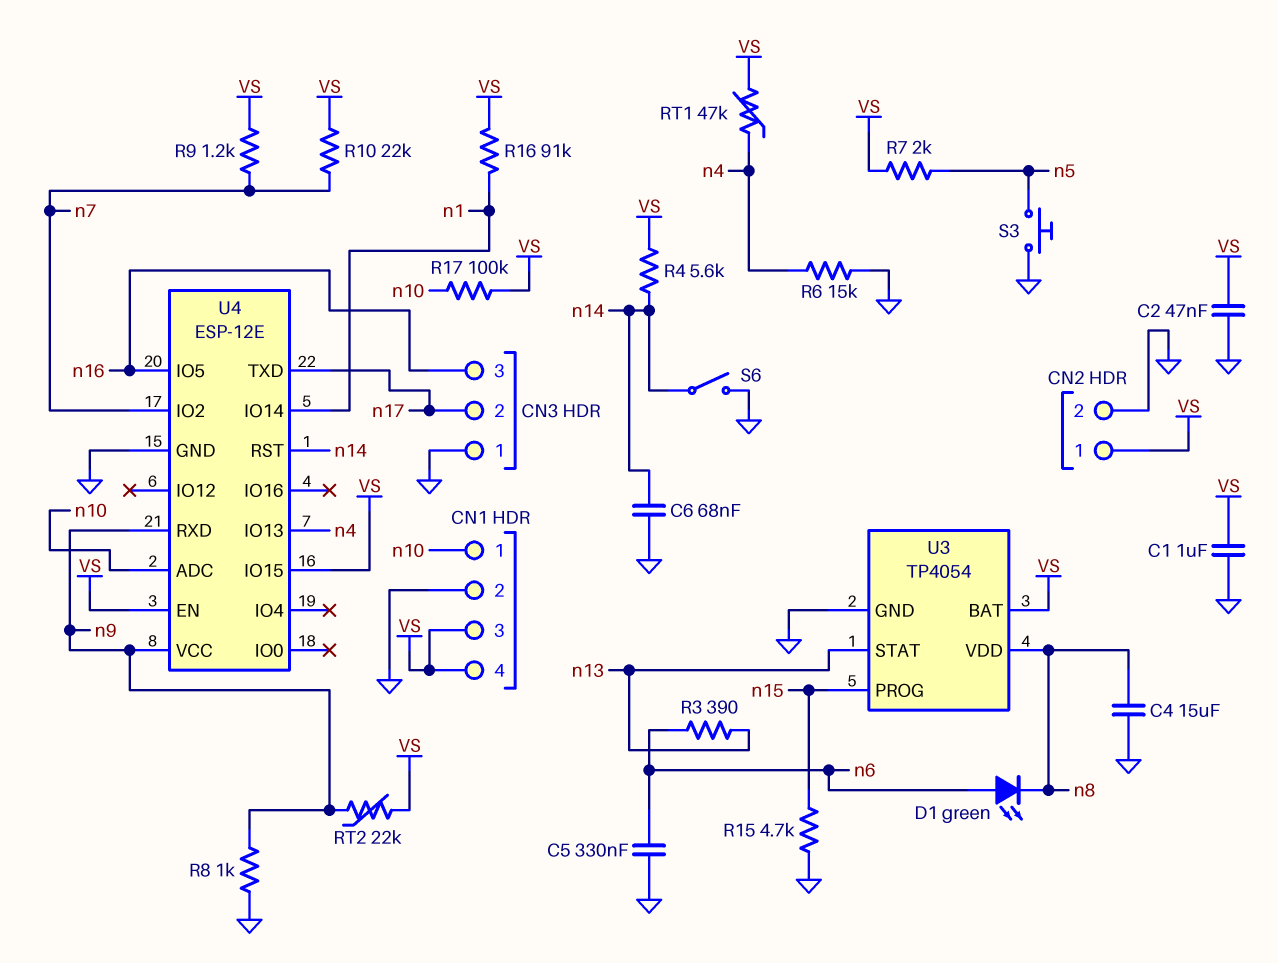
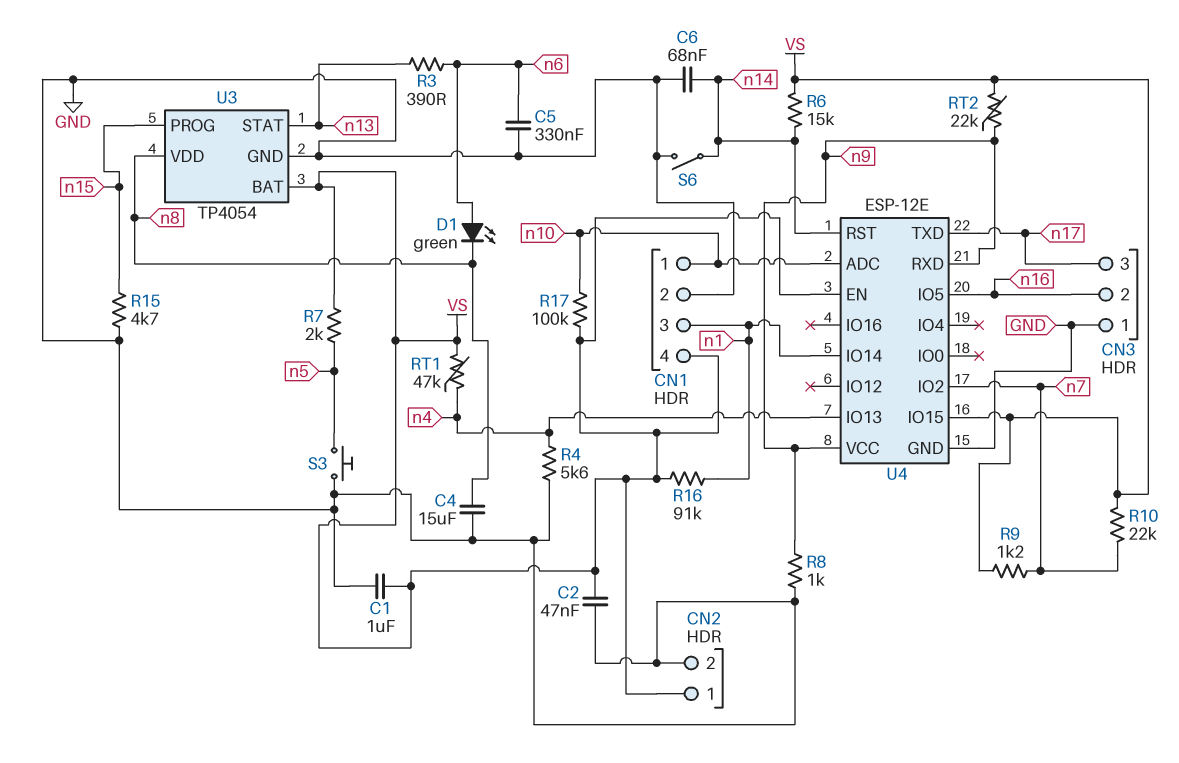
CN1 pin 3: VS -> n1
CN3 pin 2: n17 -> n16
CN3 pin 3: n16 -> n17
R4: 5.6k (VS, n14) -> 5.6k (GND, n4)
R6: 15k (GND, n4) -> 15k (VS, n14)

